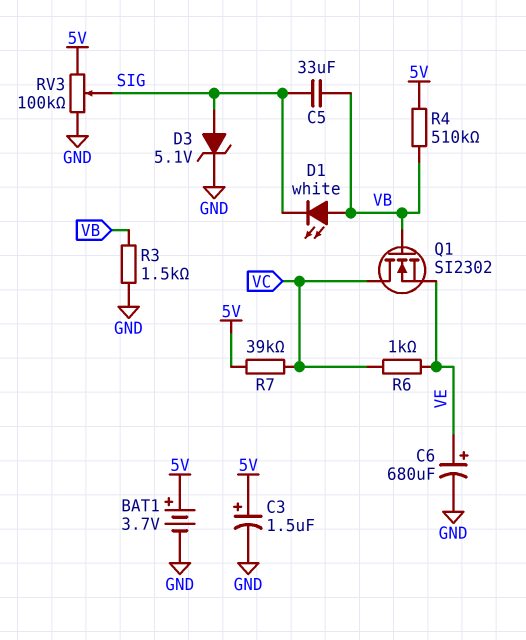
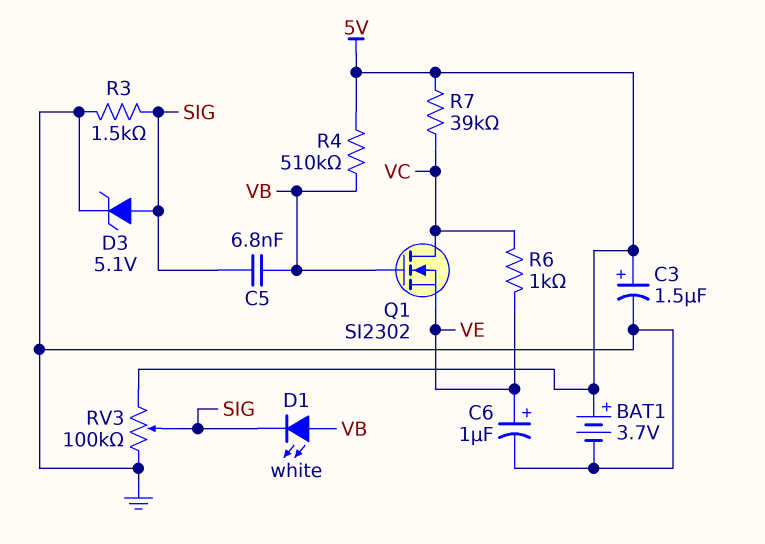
C5: 33uF (SIG, VB) -> 6.8nF (SIG, VB)
C6: 680uF (plus VE, minus GND) -> 1uF (plus VE, minus GND)
R3: 1.5k (GND, VB) -> 1.5k (GND, SIG)

